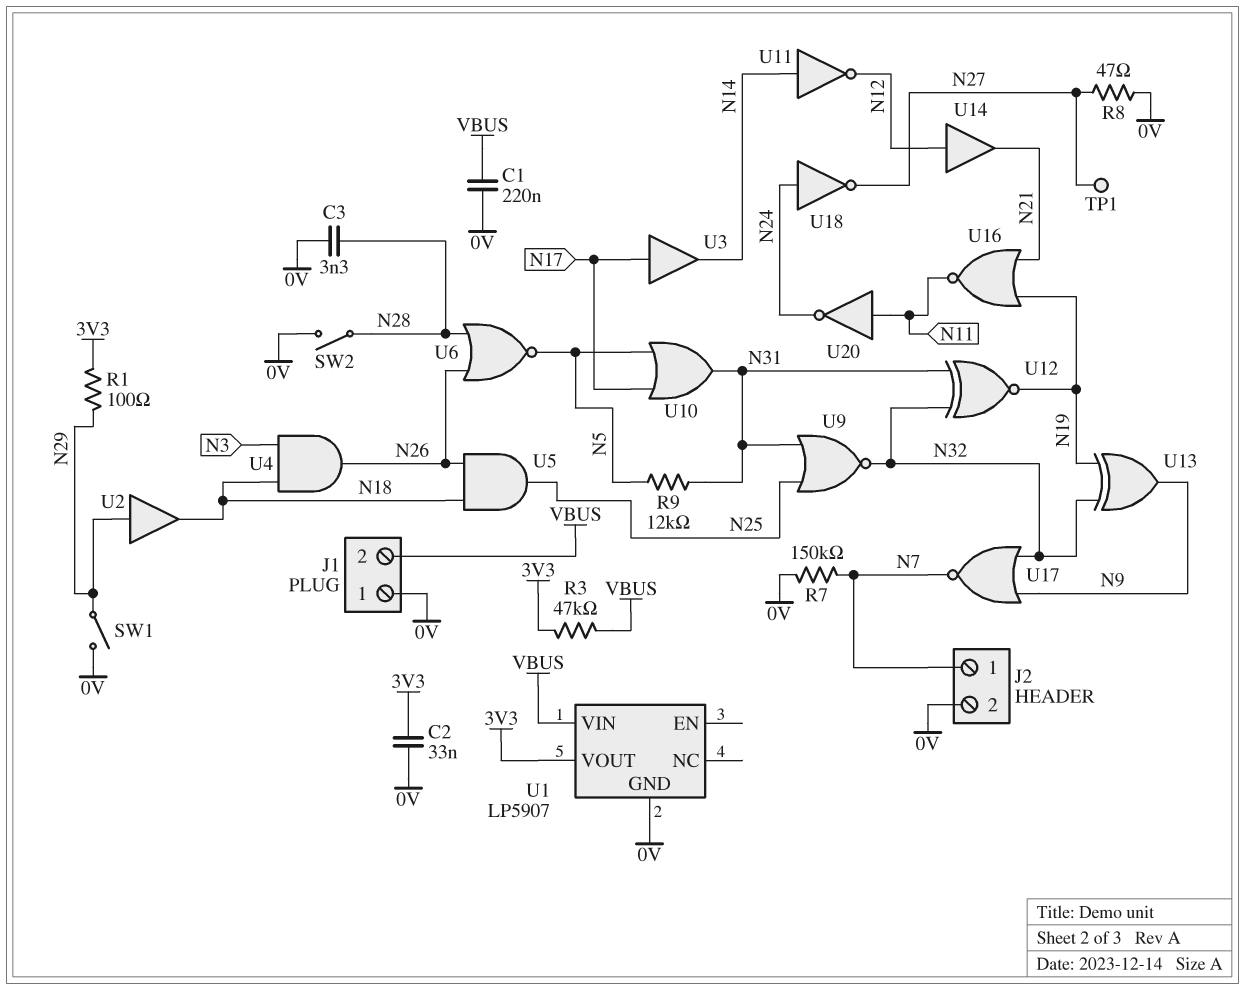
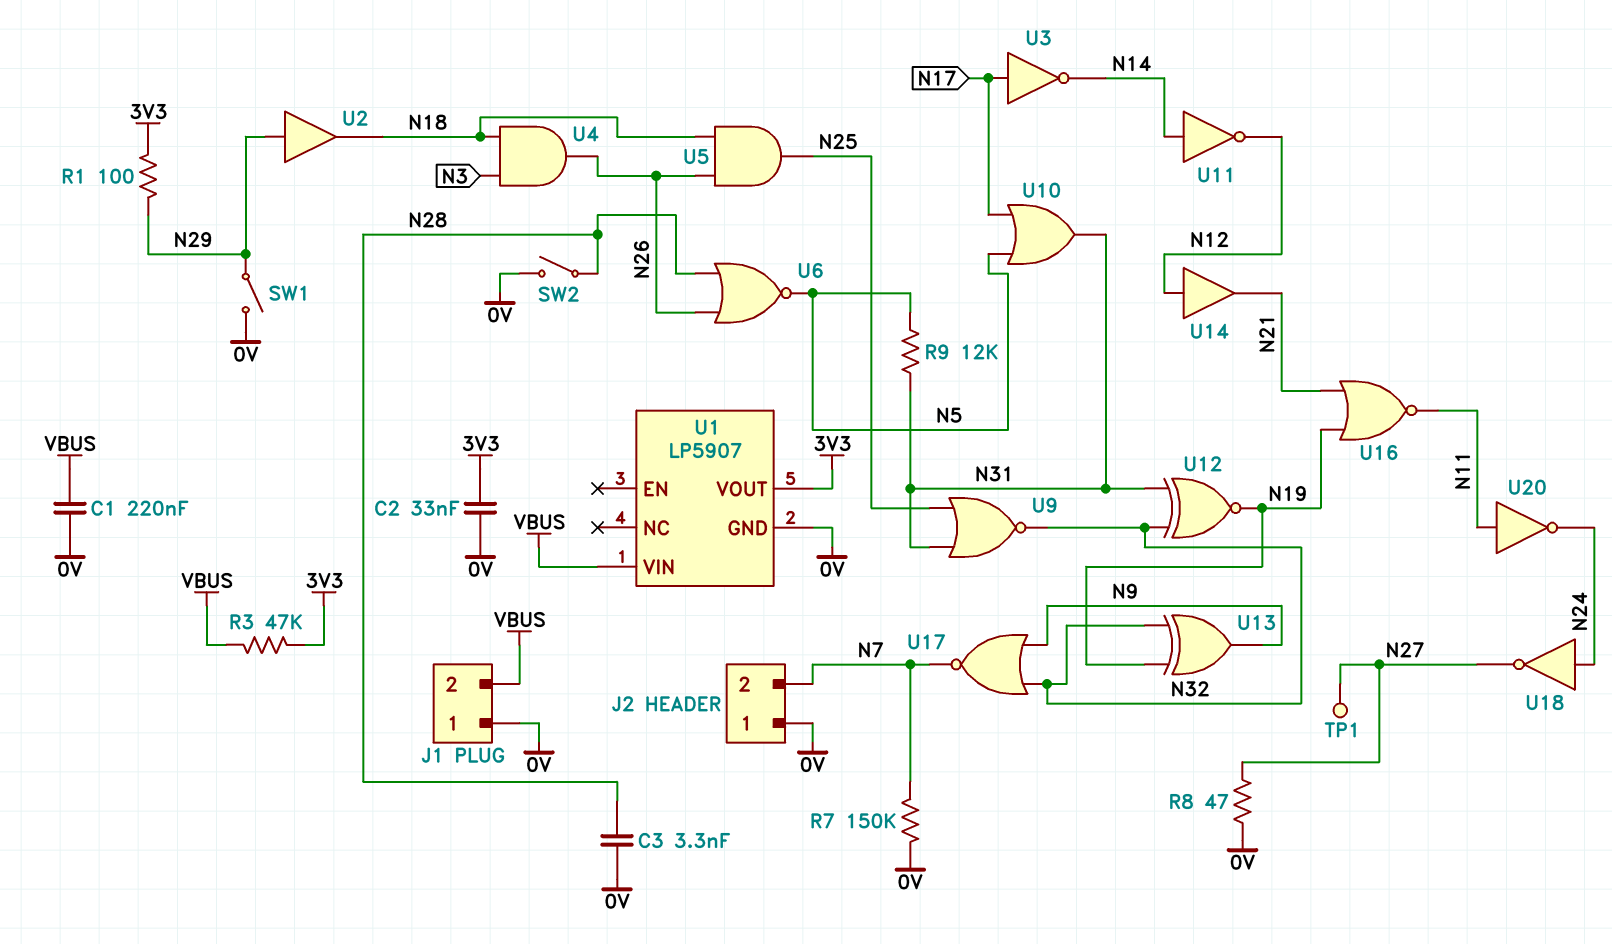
J2 pin 1: N7 -> 0V
J2 pin 2: 0V -> N7
U3: buffer (in N17, out N14) -> NOT (in N17, out N14)

